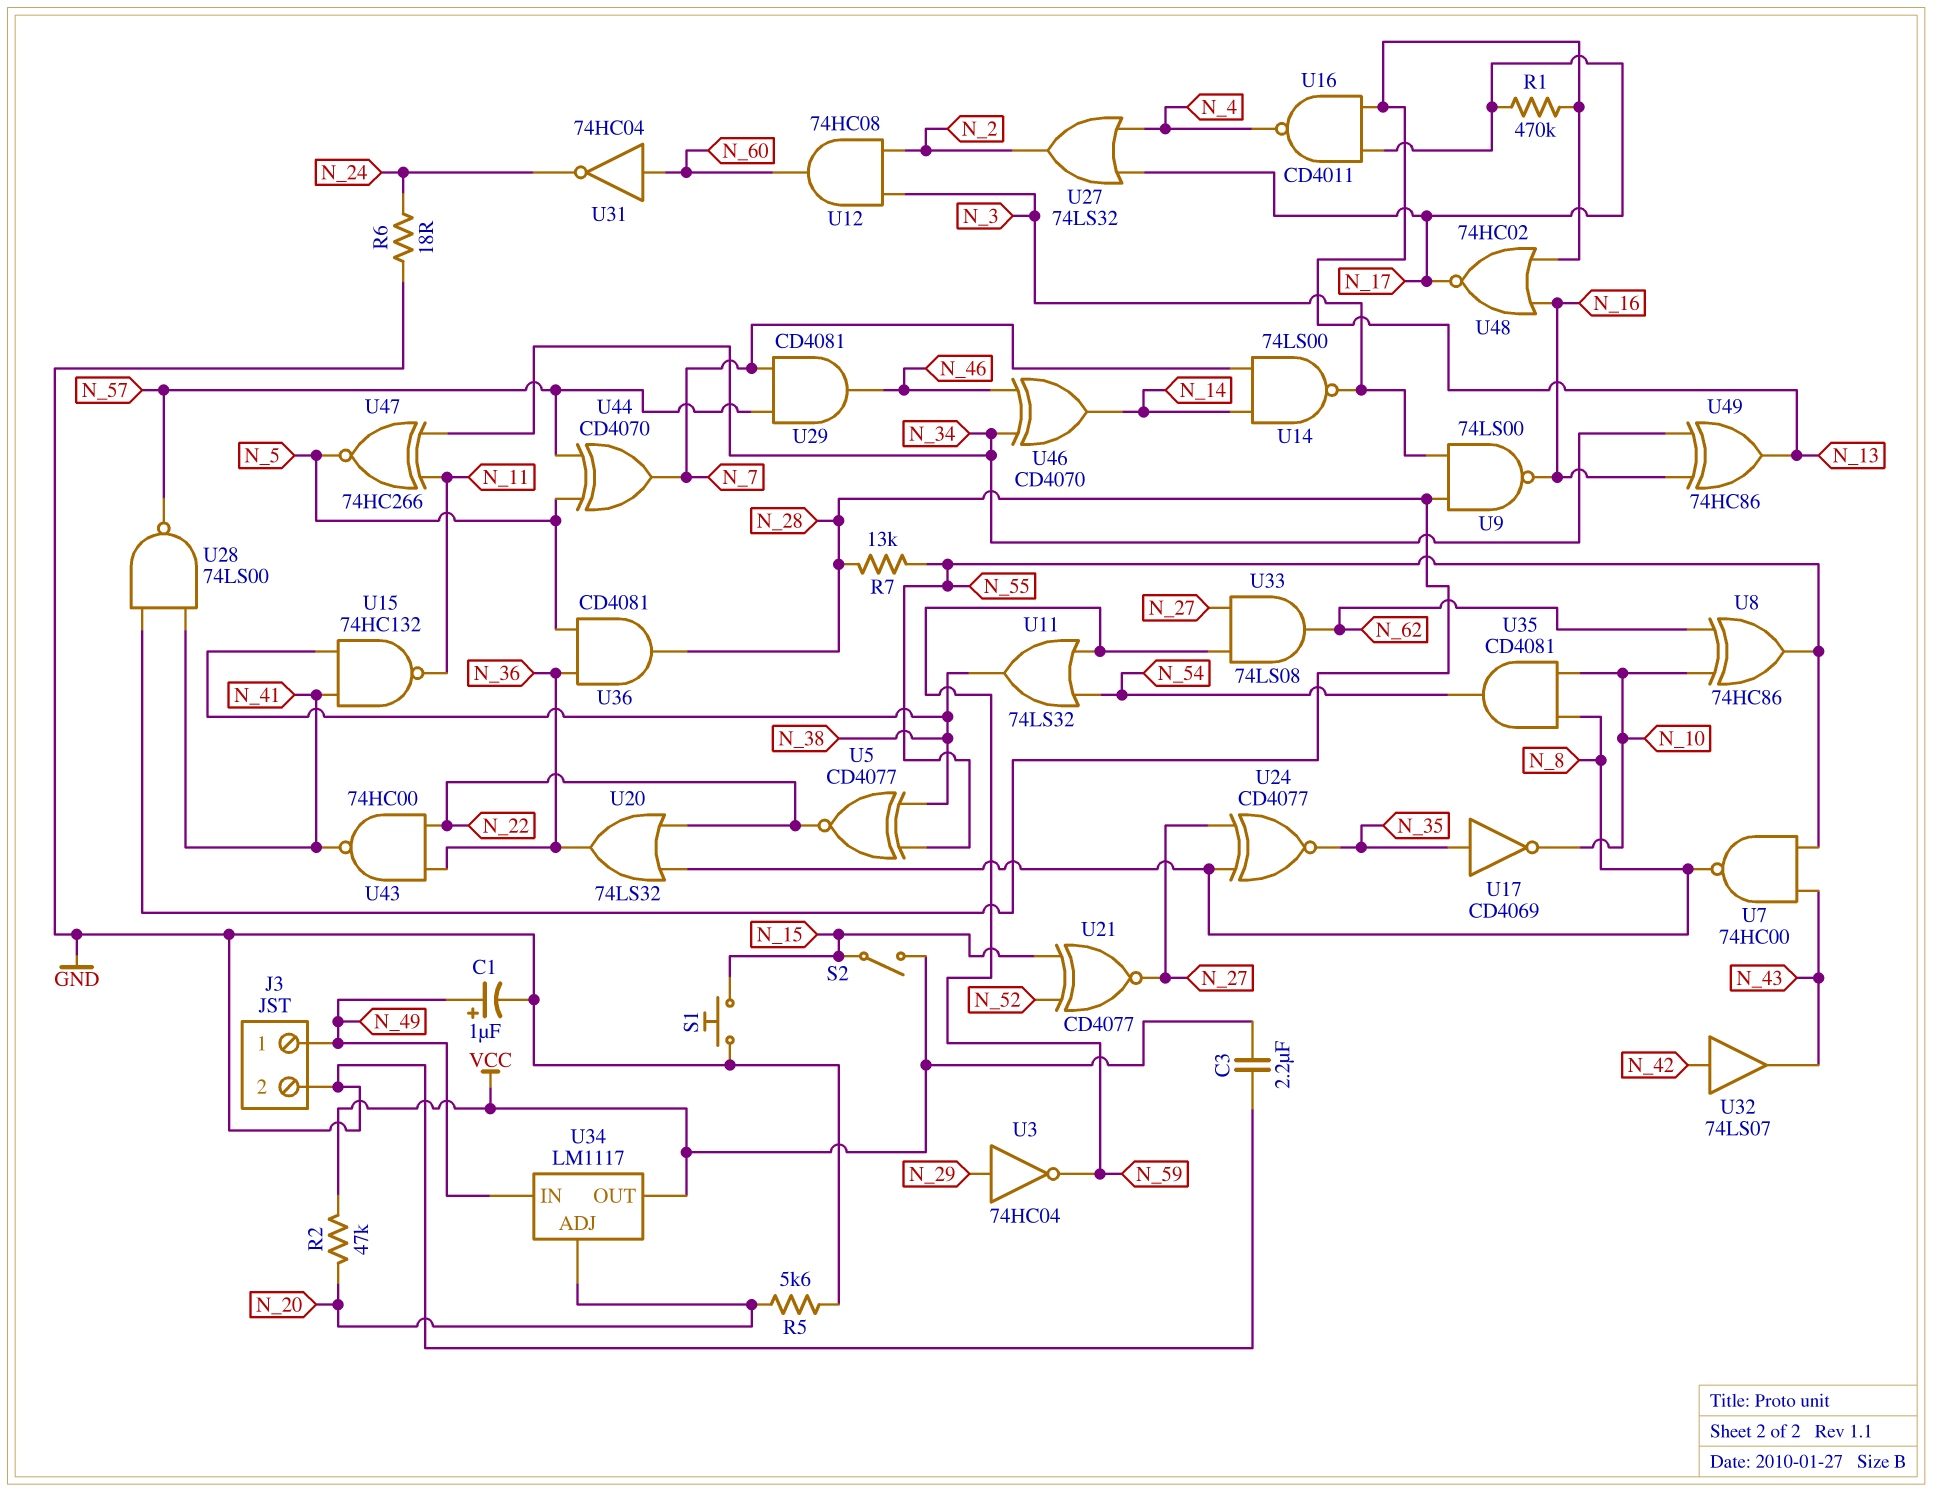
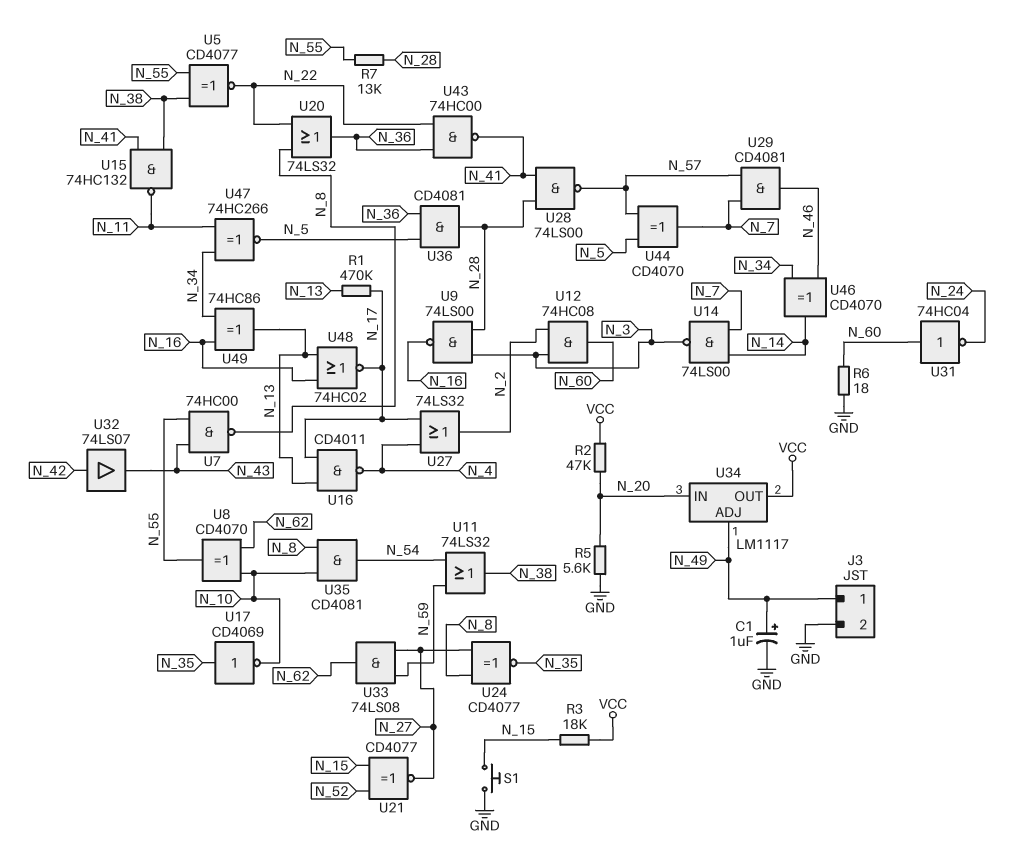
C3: 2.2uF (GND, VCC) -> none
R3: none -> 18k (N_15, VCC)
R6: 18 (GND, N_24) -> 18 (GND, N_60)
S2: switch (N_15, VCC) -> none
U3: NOT 74HC04 (in N_29, out N_59) -> none
U8: XOR 74HC86 (in N_10, in N_62, out N_55) -> XOR CD4070 (in N_10, in N_62, out N_55)
U34 pin ADJ: N_20 -> N_49
U34 pin IN: N_49 -> N_20

